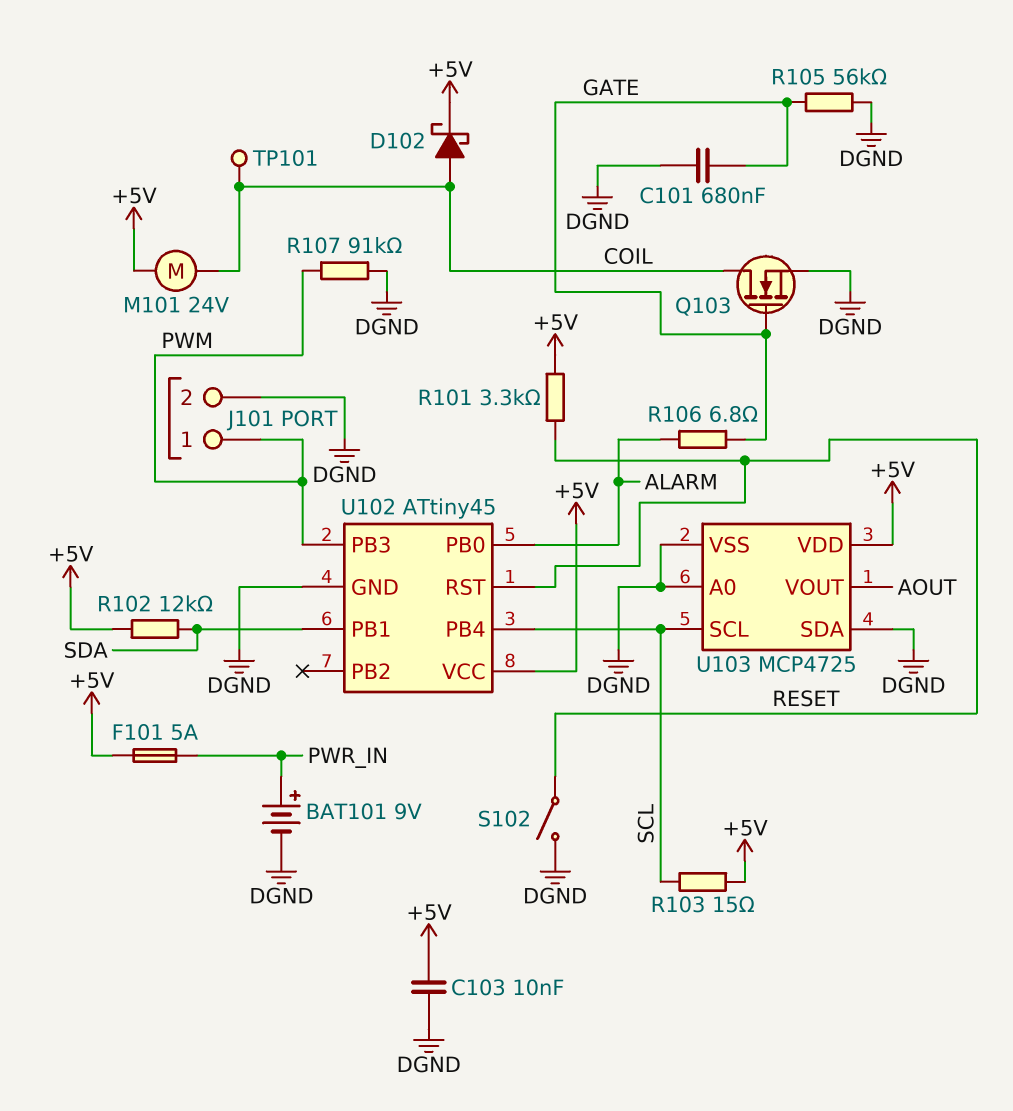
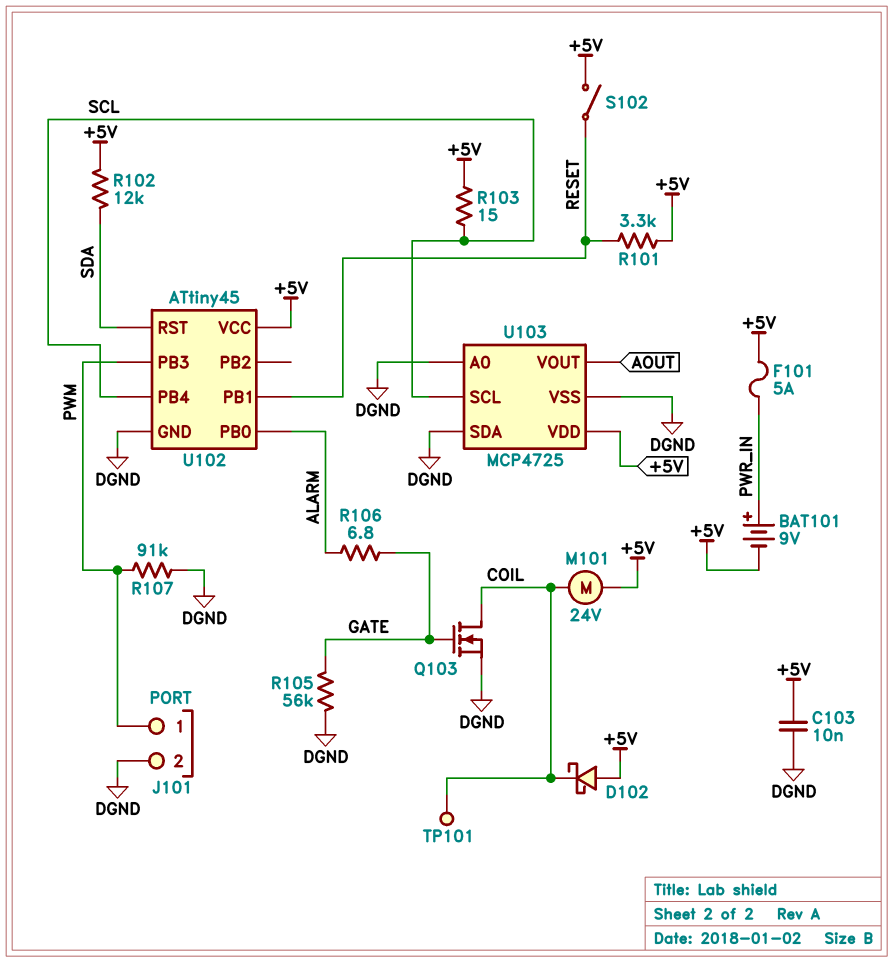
BAT101: 9V (plus PWR_IN, minus DGND) -> 9V (plus PWR_IN, minus +5V)
C101: 680nF (DGND, GATE) -> none
D102: schottky (A COIL, K +5V) -> schottky (A +5V, K COIL)
S102: switch (DGND, RESET) -> switch (+5V, RESET)
U102 pin PB1: SDA -> RESET
U102 pin RST: RESET -> SDA

